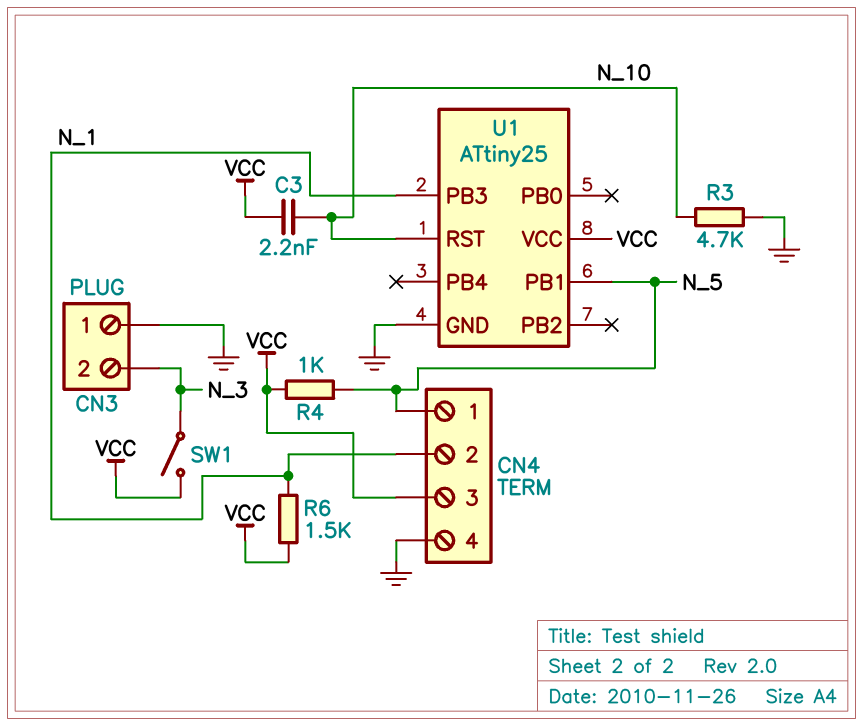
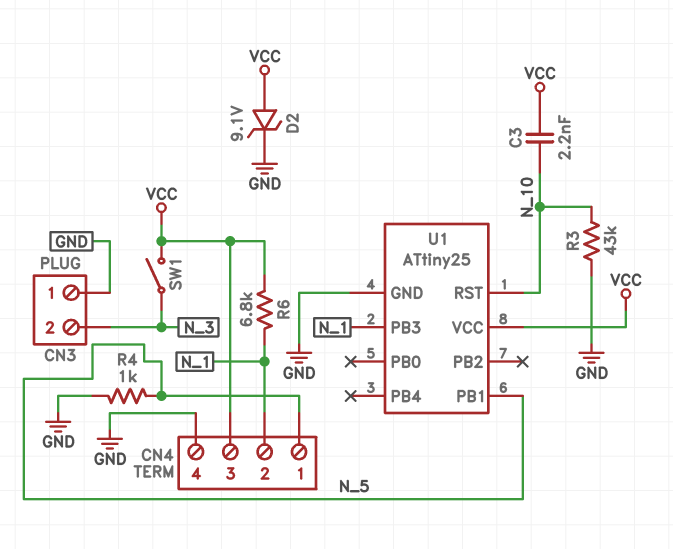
D2: none -> zener 9.1V (A VCC, K GND)
R3: 4.7k (GND, N_10) -> 43k (GND, N_10)
R4: 1k (N_5, VCC) -> 1k (GND, N_5)
R6: 1.5k (N_1, VCC) -> 6.8k (N_1, VCC)

